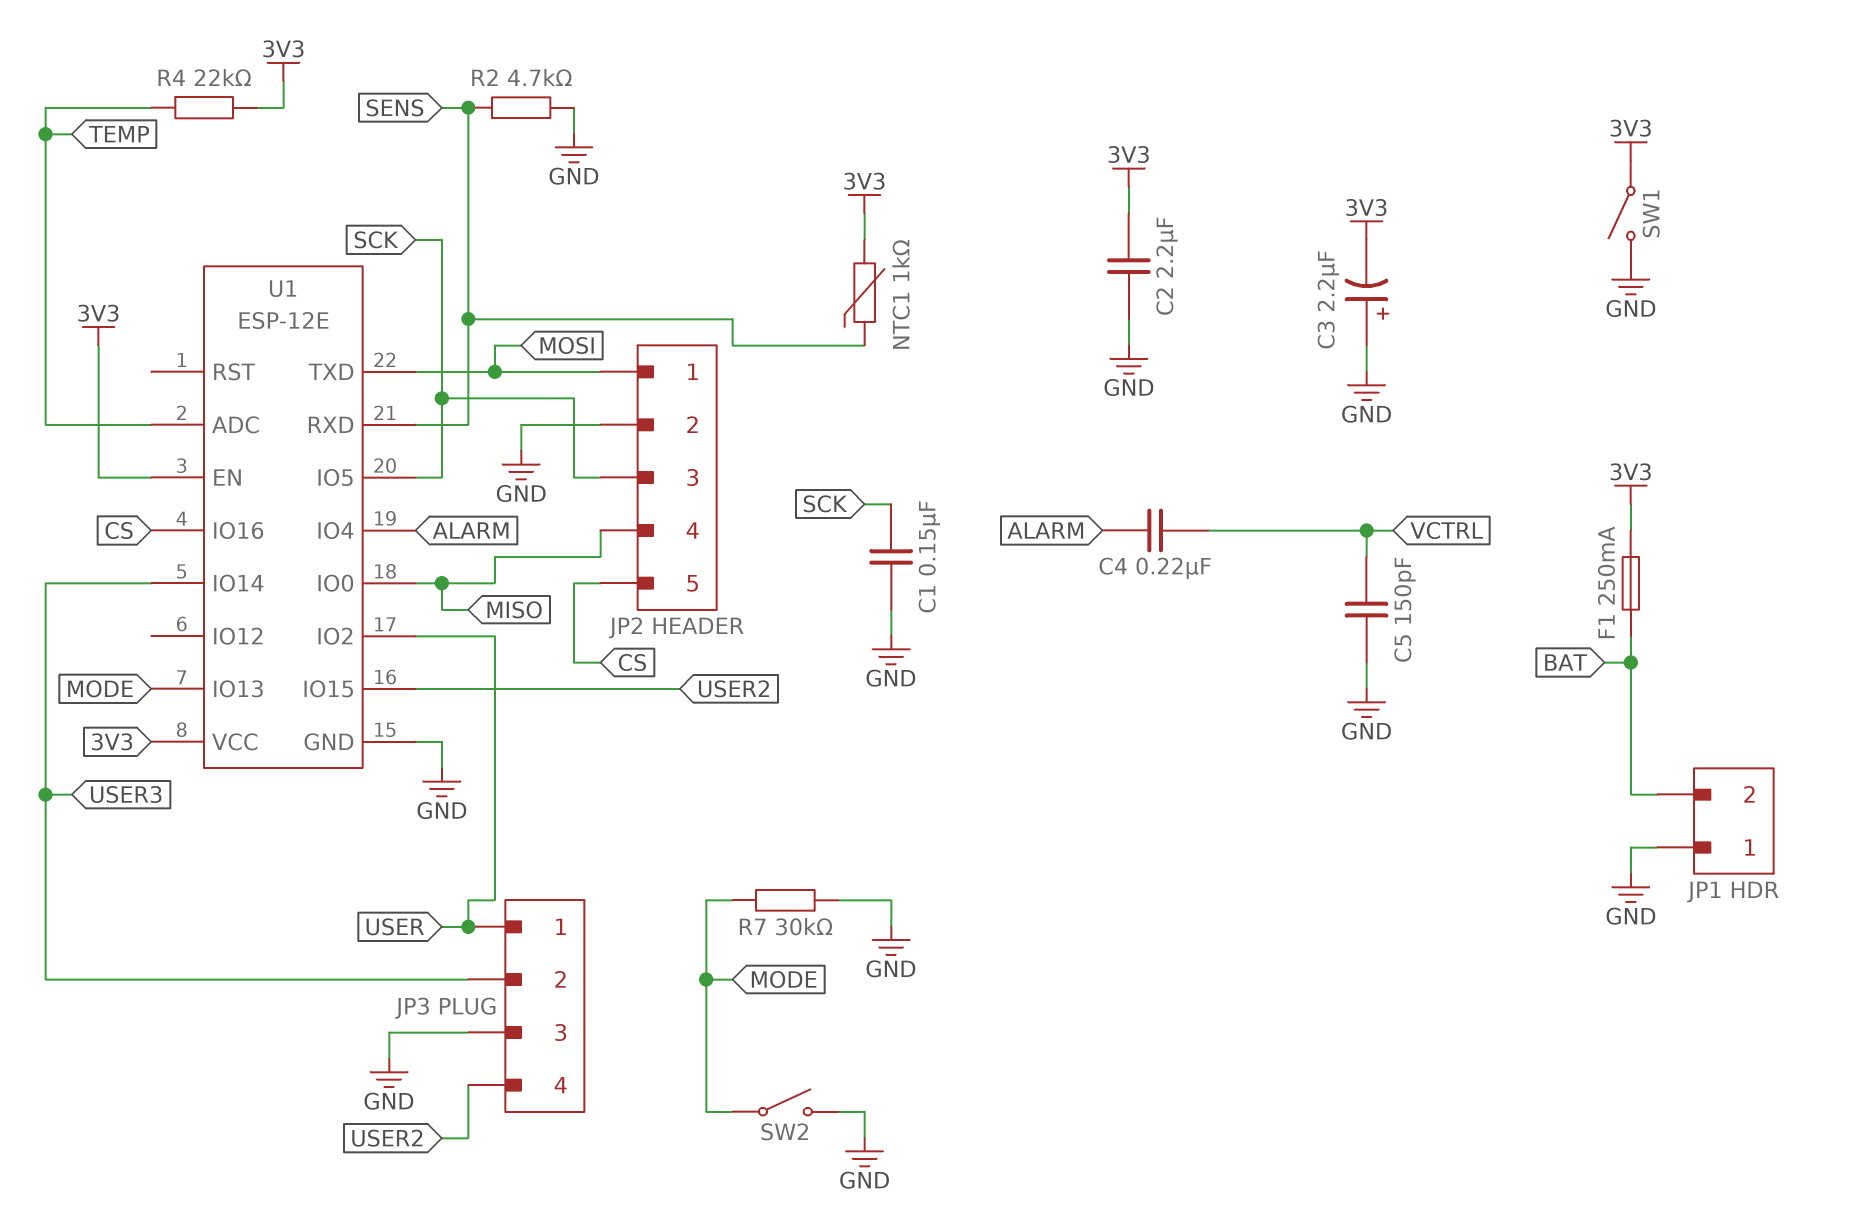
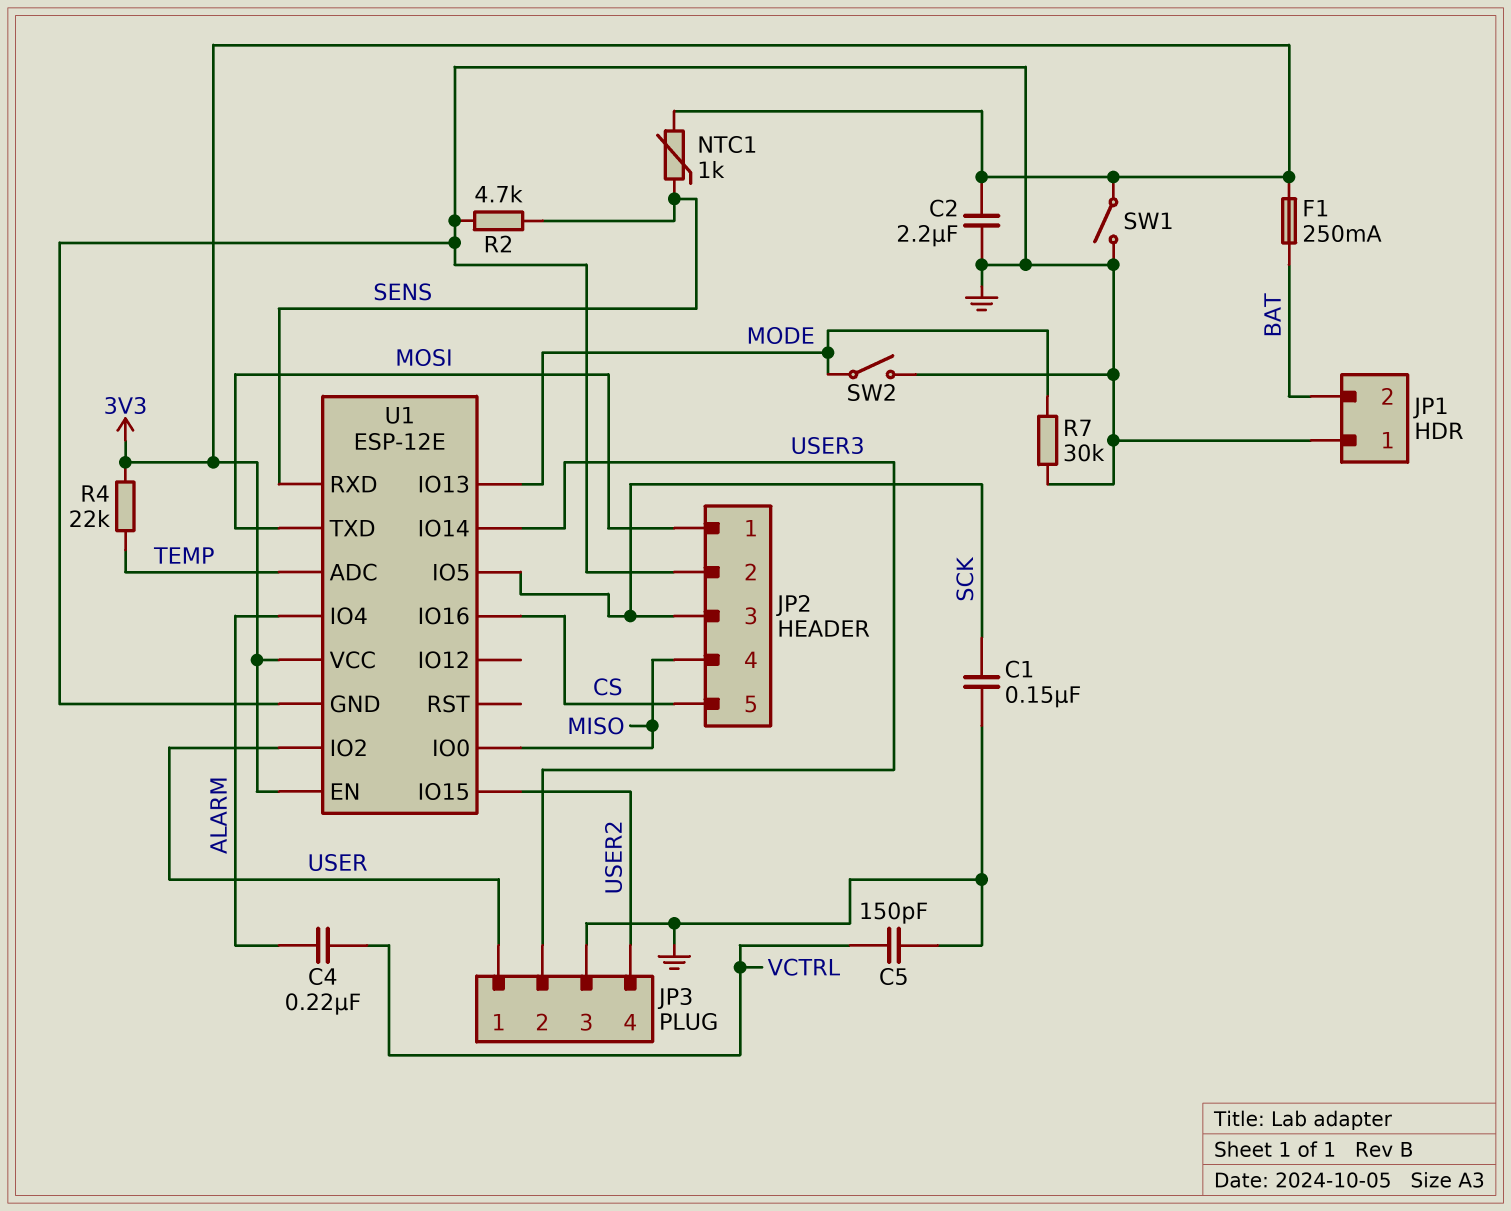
C3: 2.2uF (plus GND, minus 3V3) -> none

